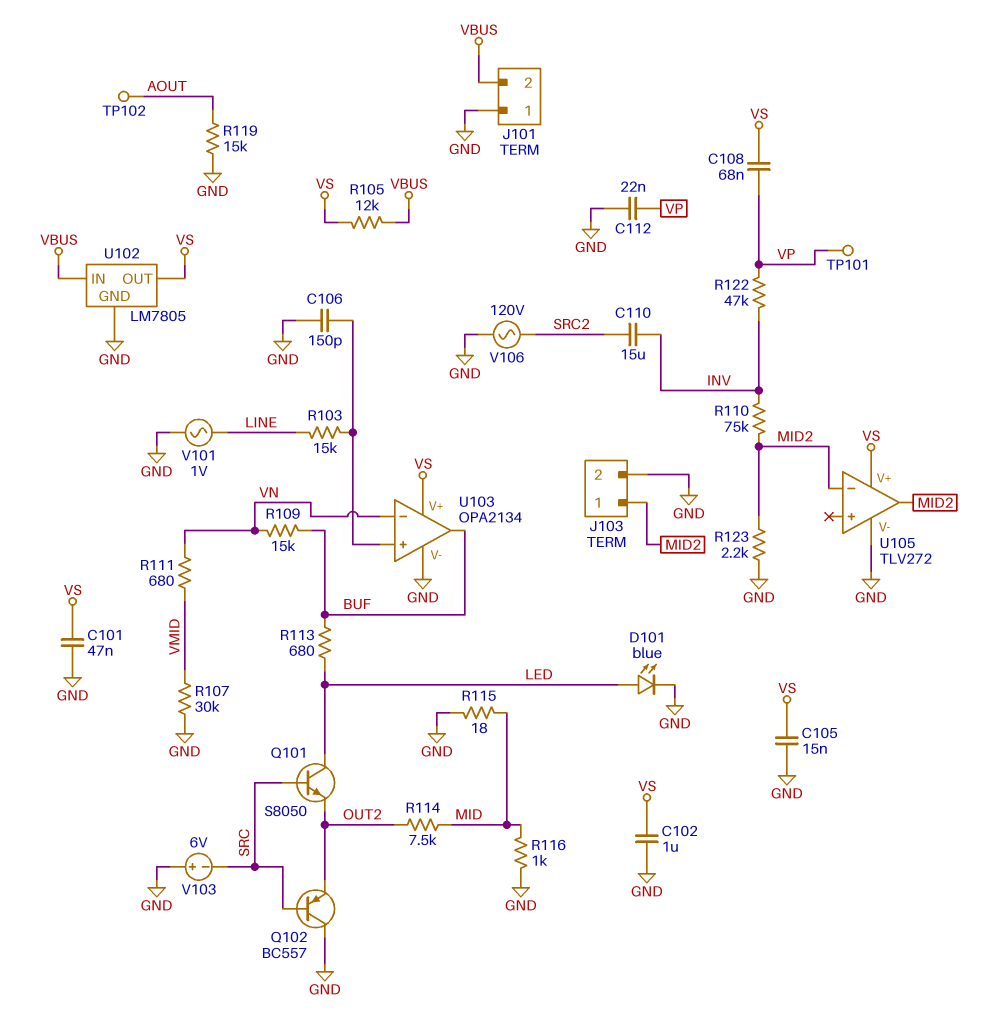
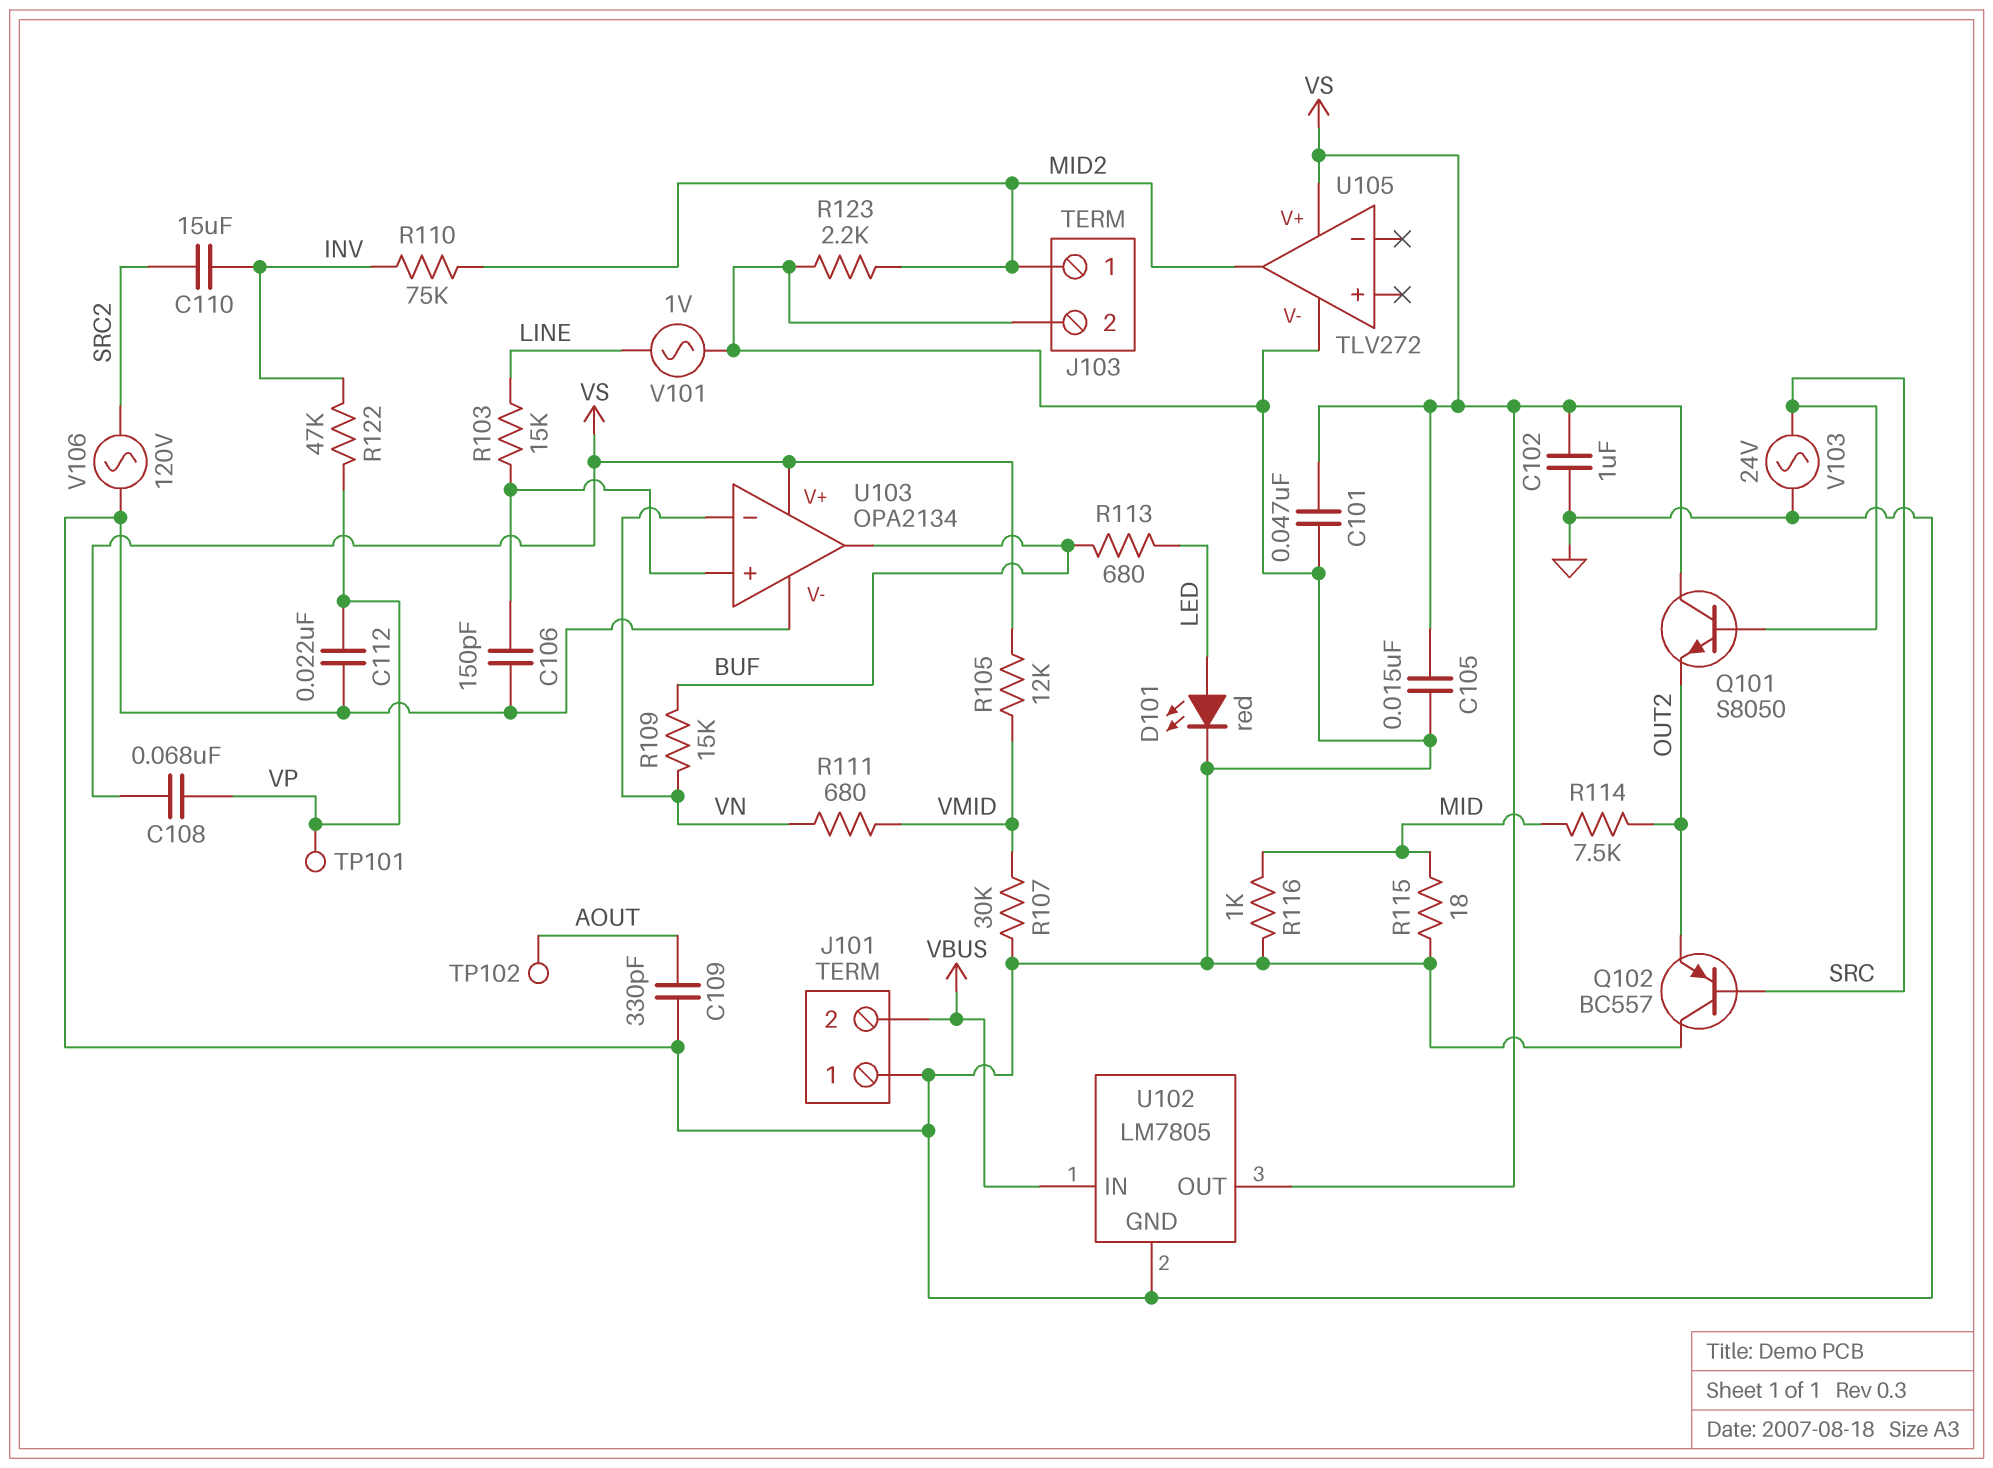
C109: none -> 330pF (AOUT, GND)
D101: LED blue (A LED, K GND) -> LED red (A LED, K GND)
Q101: NPN S8050 (B SRC, C LED, E OUT2) -> NPN S8050 (B SRC, C VS, E OUT2)
R105: 12k (VBUS, VS) -> 12k (VMID, VS)
R119: 15k (AOUT, GND) -> none
U105 pin in-: MID2 -> none
V103: 6V (plus GND, minus SRC) -> AC 24V (GND, SRC)

